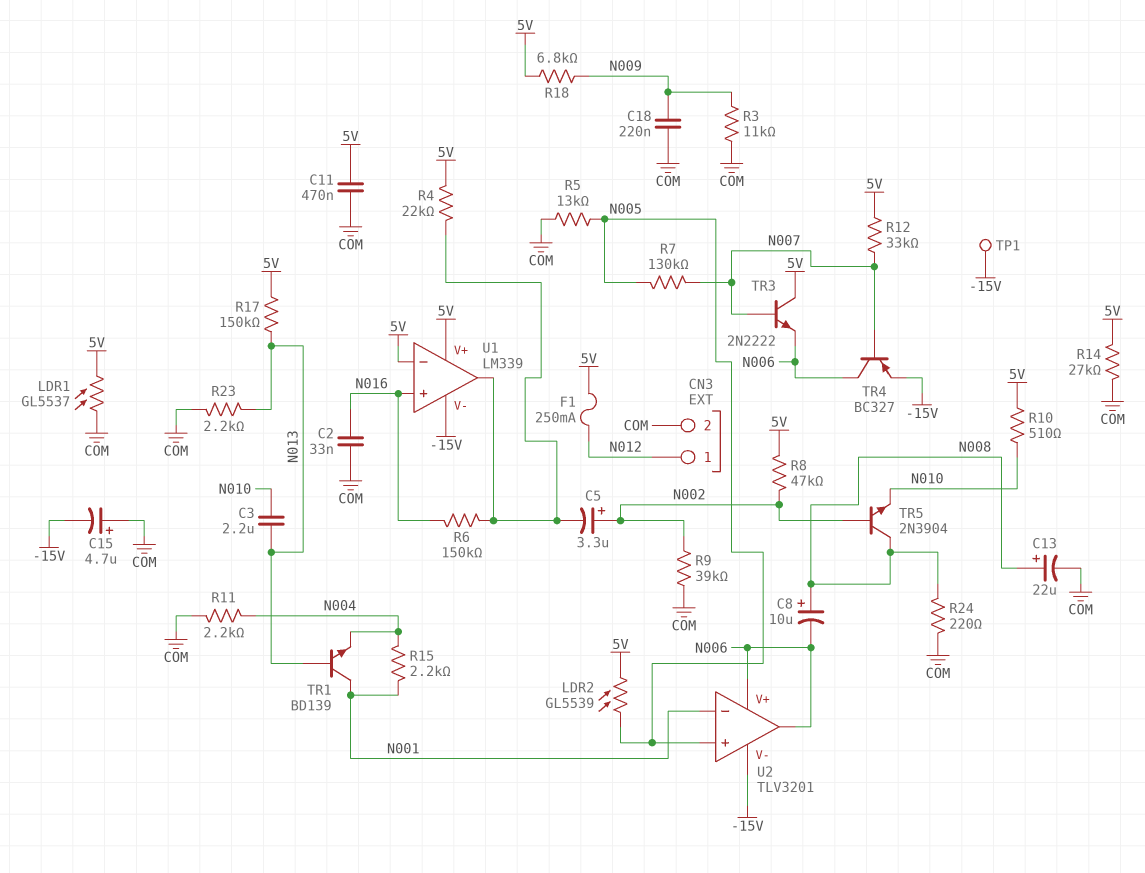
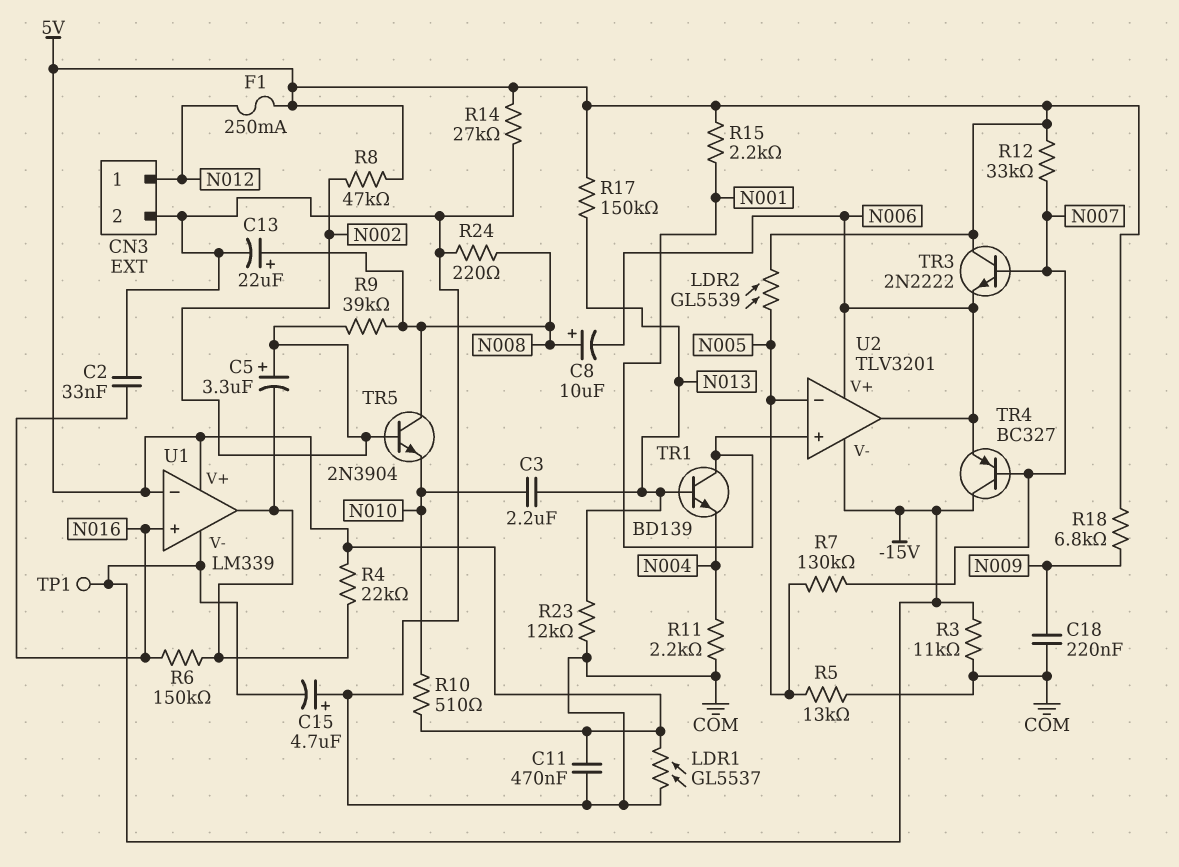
R3: 11k (COM, N009) -> 11k (-15V, COM)
R9: 39k (COM, N002) -> 39k (N002, N008)
R15: 2.2k (N001, N004) -> 2.2k (5V, N001)
R23: 2.2k (COM, N013) -> 12k (COM, N013)
TR4: PNP BC327 (B N007, C N006, E -15V) -> PNP BC327 (B N007, C -15V, E N006)
U2 pin in+: N005 -> N001
U2 pin in-: N001 -> N005

